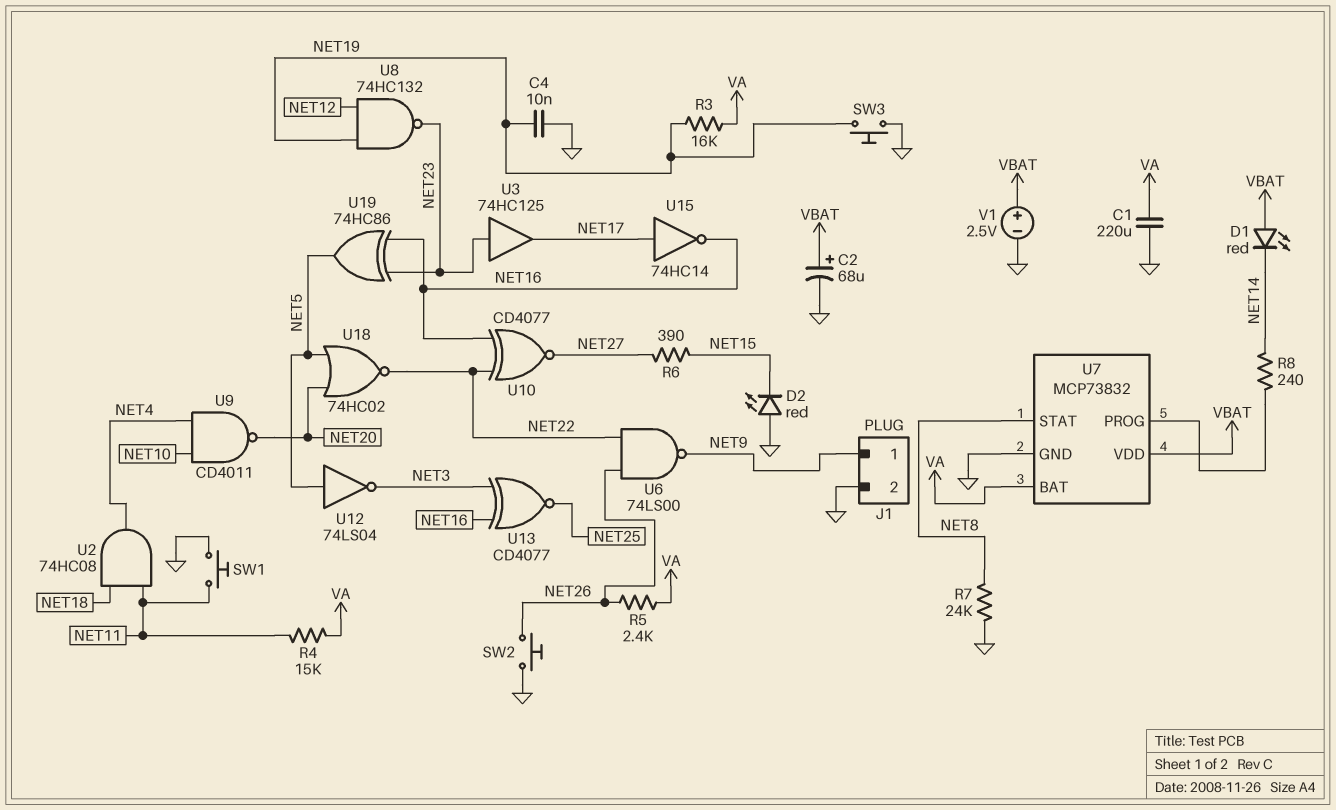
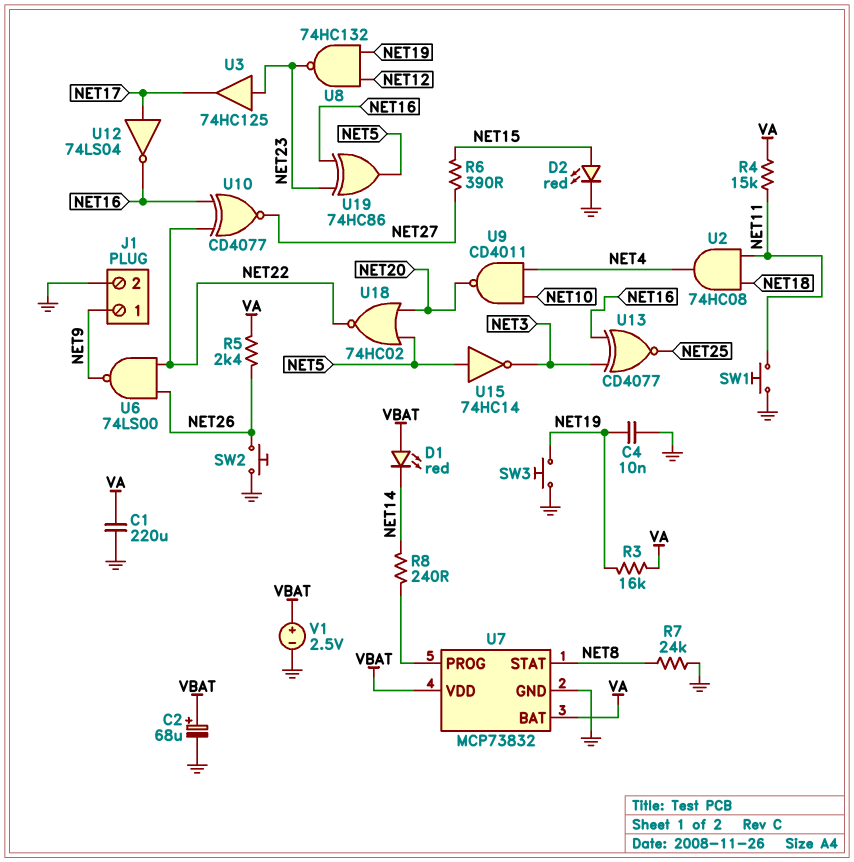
D2: LED red (A GND, K NET15) -> LED red (A NET15, K GND)
U12: NOT 74LS04 (in NET5, out NET3) -> NOT 74LS04 (in NET17, out NET16)
U15: NOT 74HC14 (in NET17, out NET16) -> NOT 74HC14 (in NET5, out NET3)

